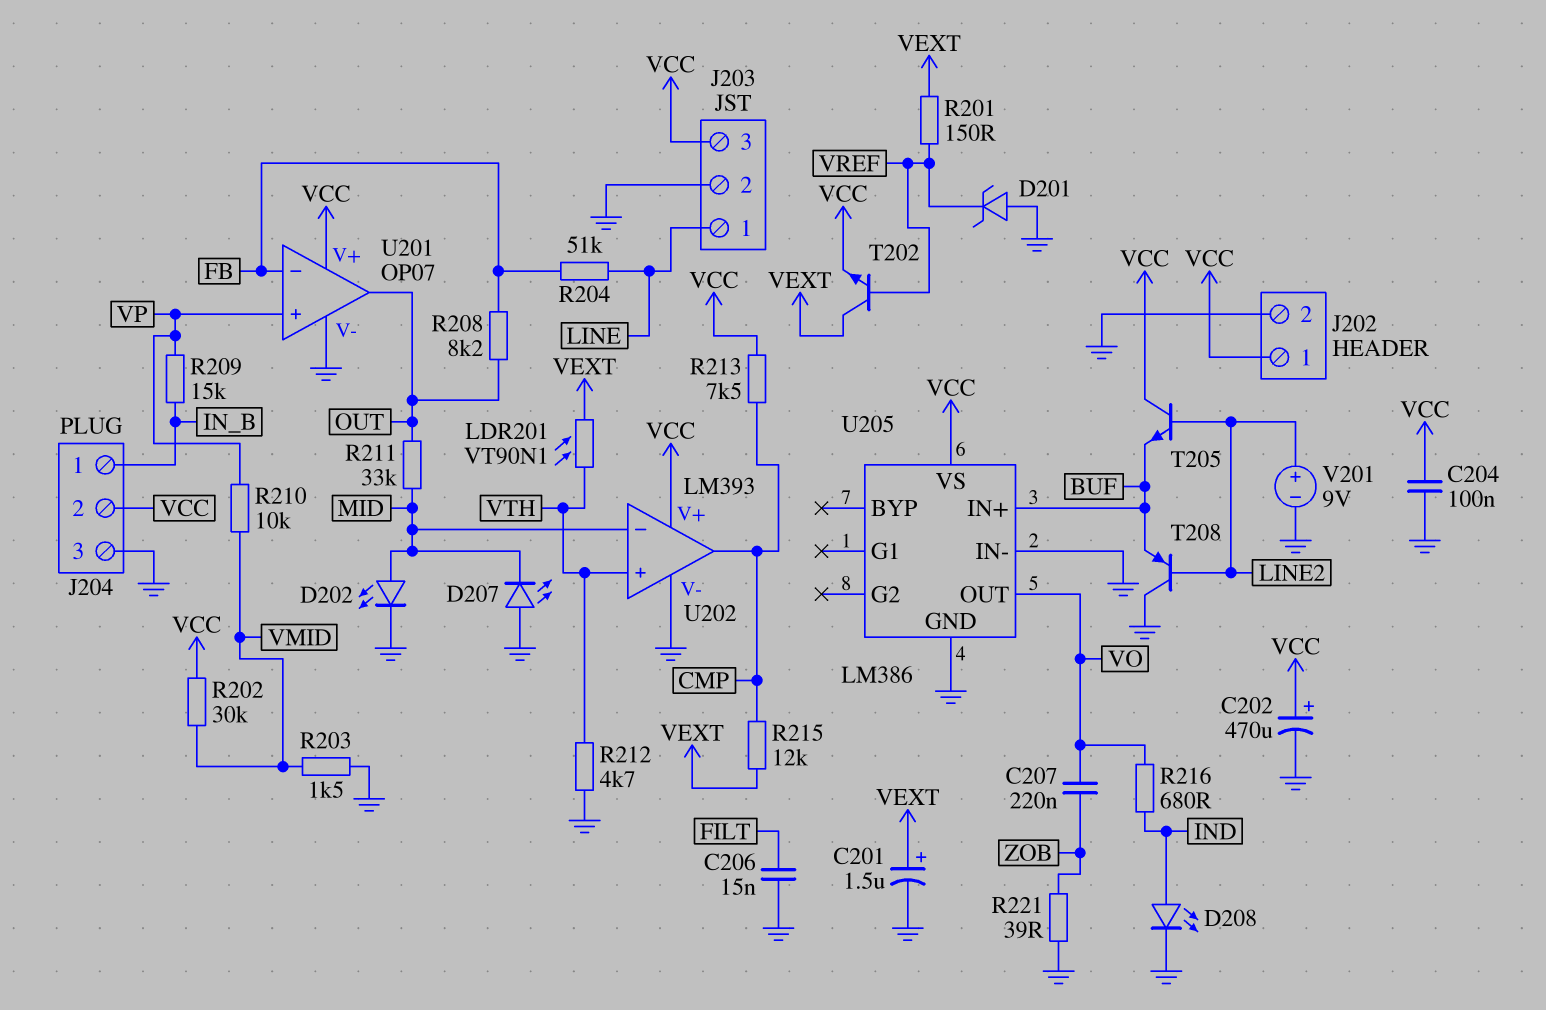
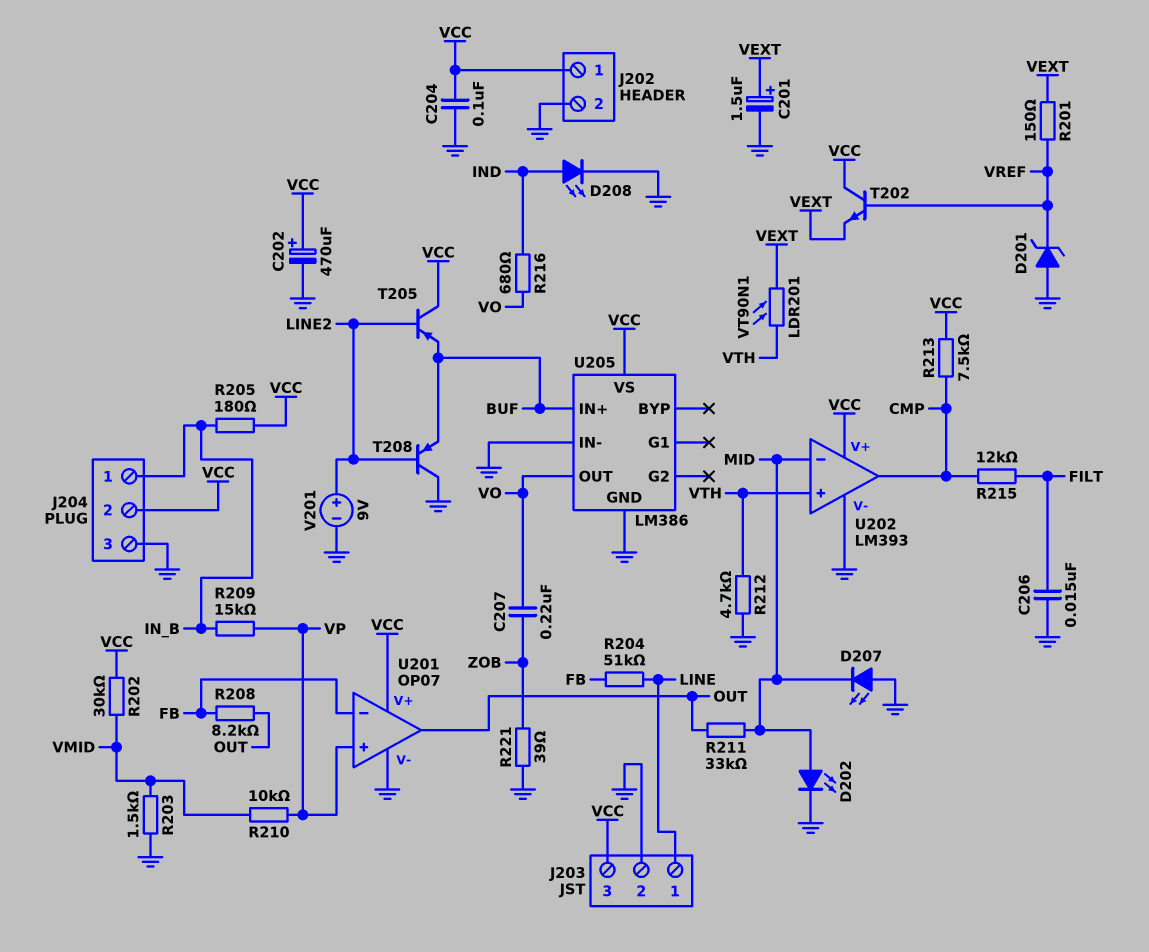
R205: none -> 180 (IN_B, VCC)
R215: 12k (CMP, VEXT) -> 12k (CMP, FILT)
T202: NPN (B VREF, C VEXT, E VCC) -> NPN (B VREF, C VCC, E VEXT)
T205: NPN (B LINE2, C VCC, E BUF) -> PNP (B LINE2, C VCC, E BUF)

